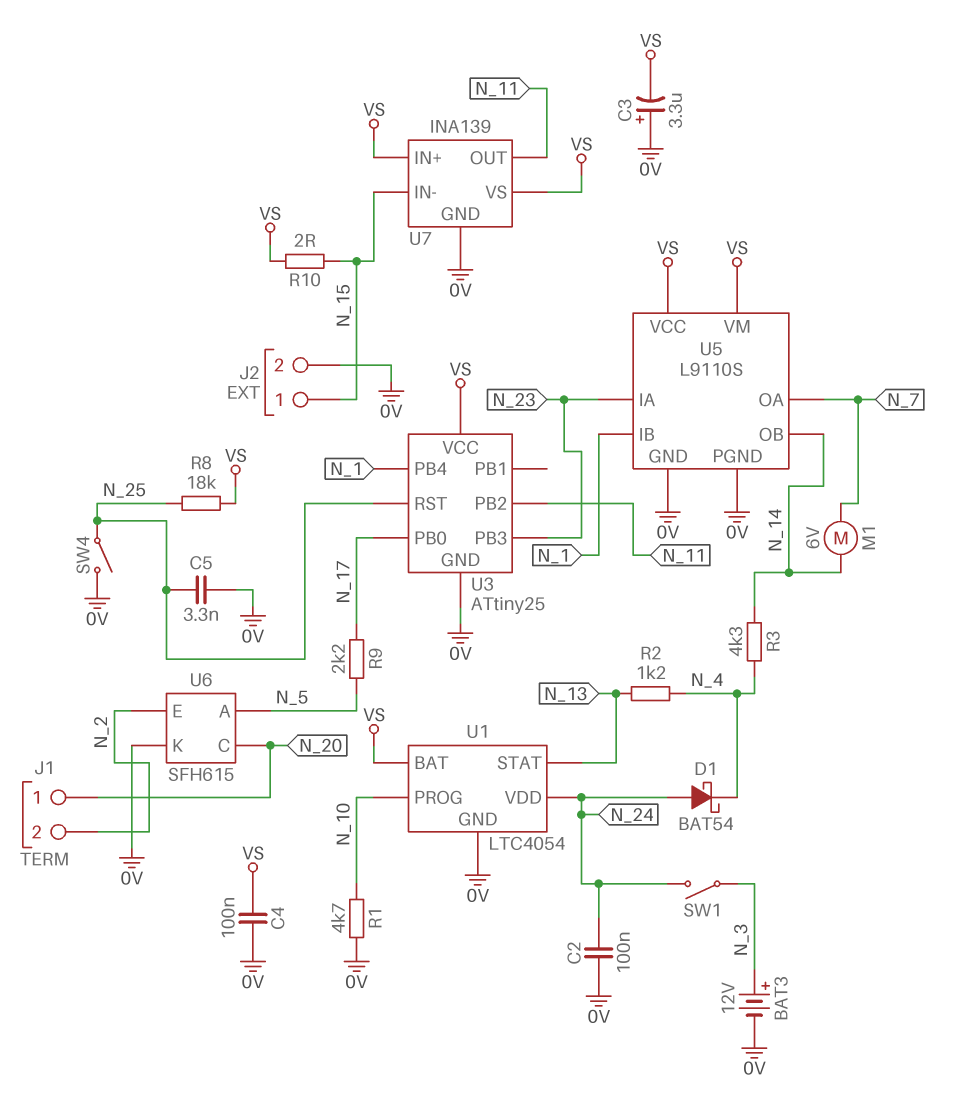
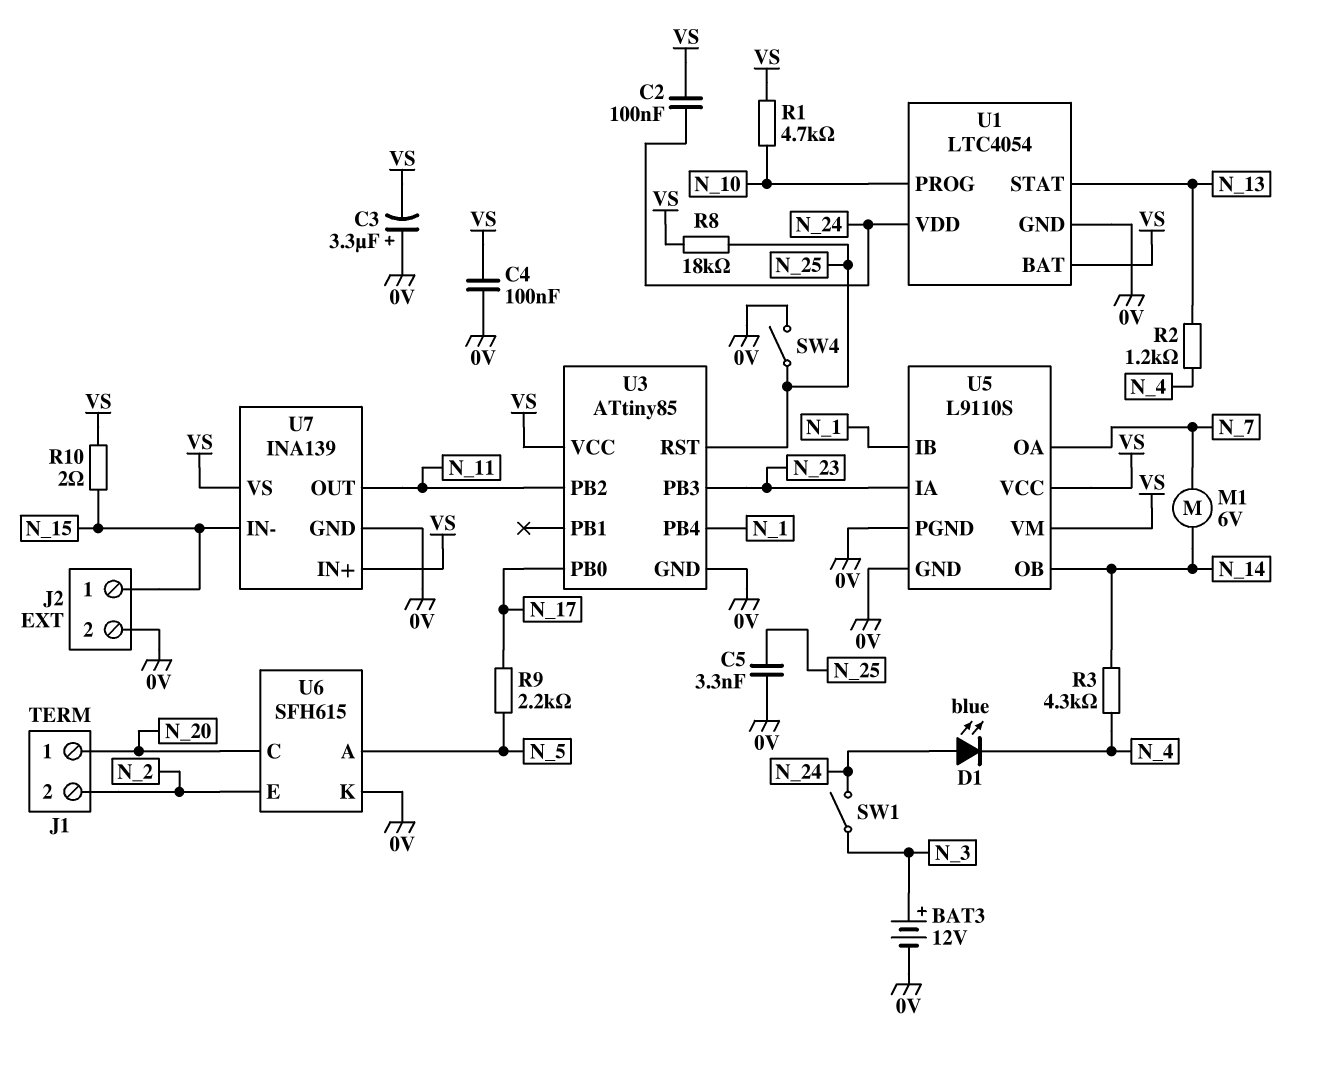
C2: 100nF (0V, N_24) -> 100nF (N_24, VS)
D1: schottky BAT54 (A N_24, K N_4) -> LED blue (A N_24, K N_4)
R1: 4.7k (0V, N_10) -> 4.7k (N_10, VS)
U3: ATtiny25 -> ATtiny85

